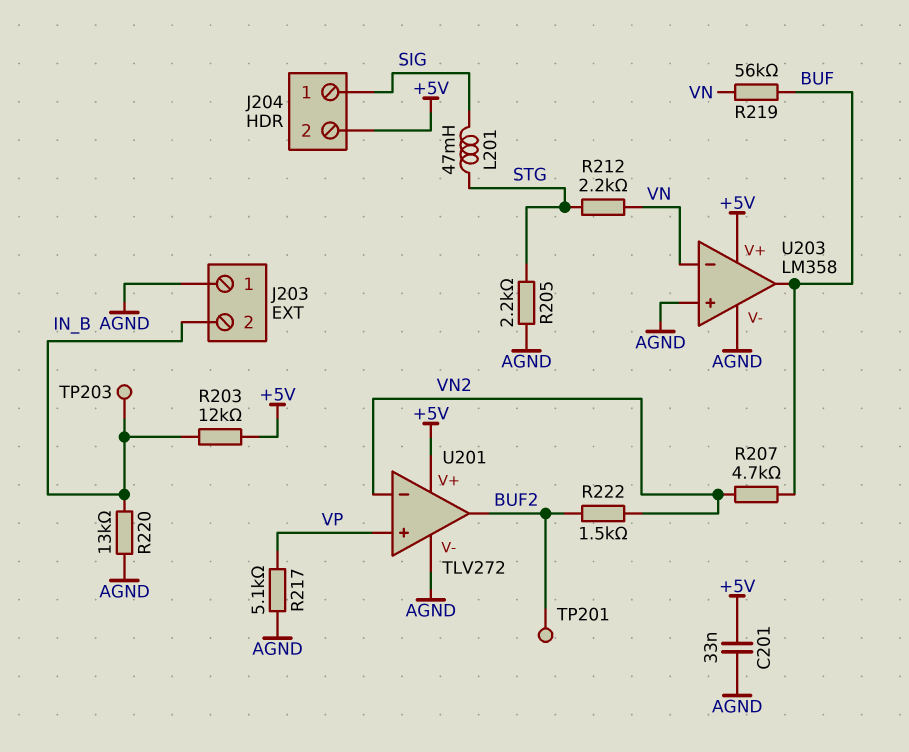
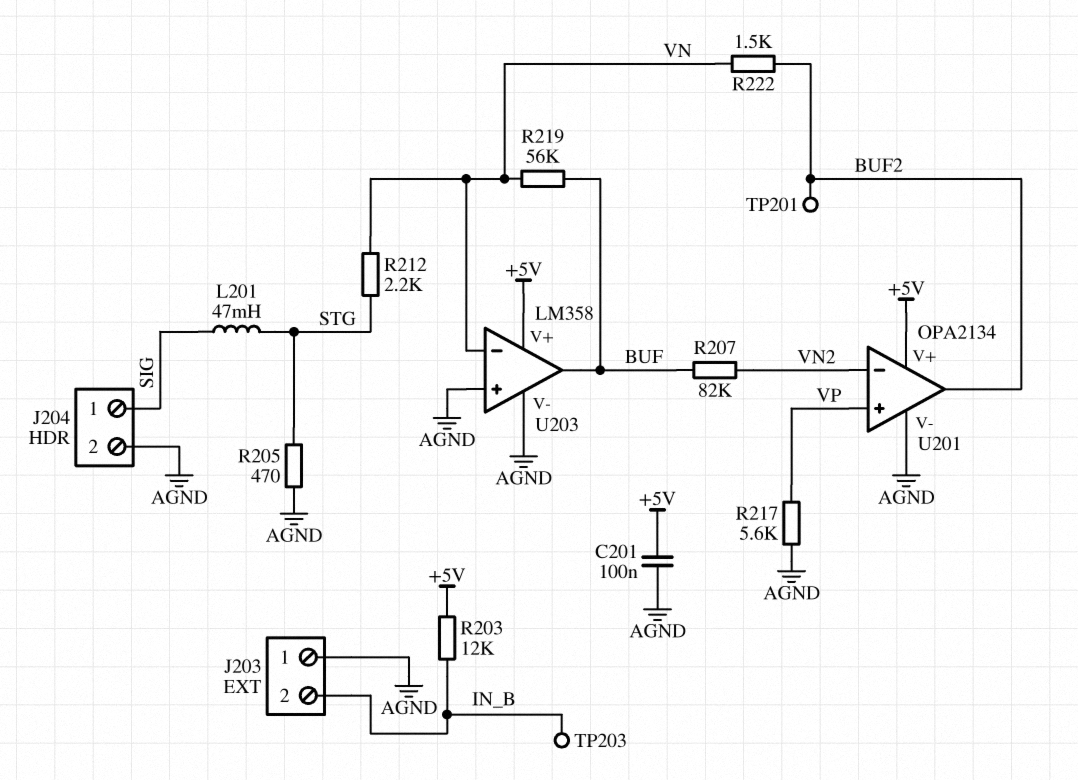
C201: 33nF (+5V, AGND) -> 100nF (+5V, AGND)
J204 pin 2: +5V -> AGND
R205: 2.2k (AGND, STG) -> 470 (AGND, STG)
R207: 4.7k (BUF, VN2) -> 82k (BUF, VN2)
R217: 5.1k (AGND, VP) -> 5.6k (AGND, VP)
R220: 13k (AGND, IN_B) -> none
R222: 1.5k (BUF2, VN2) -> 1.5k (BUF2, VN)
U201: TLV272 -> OPA2134

